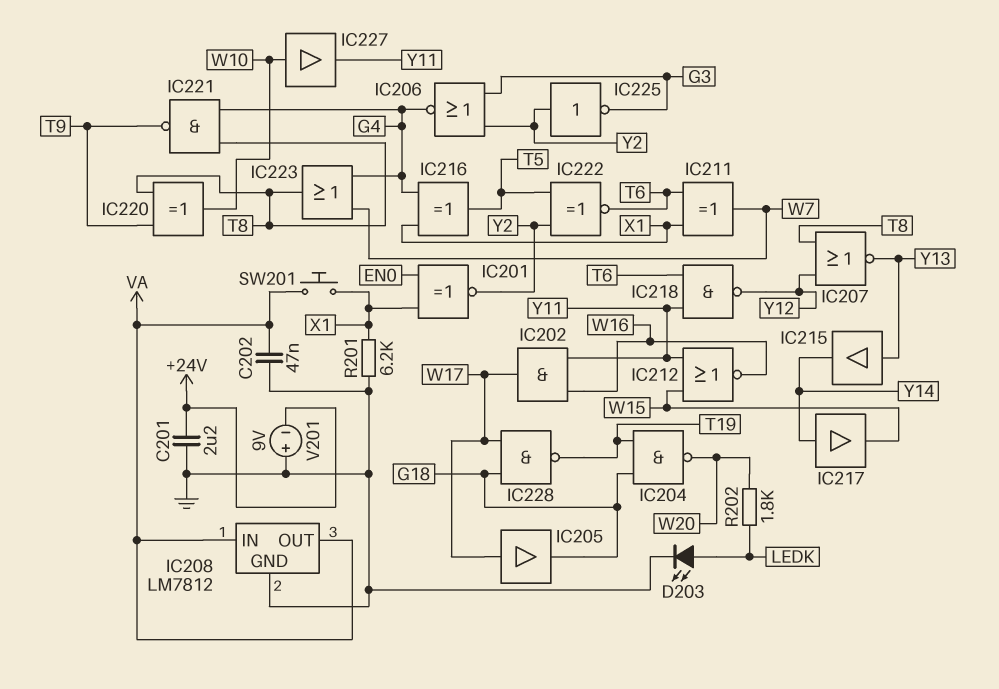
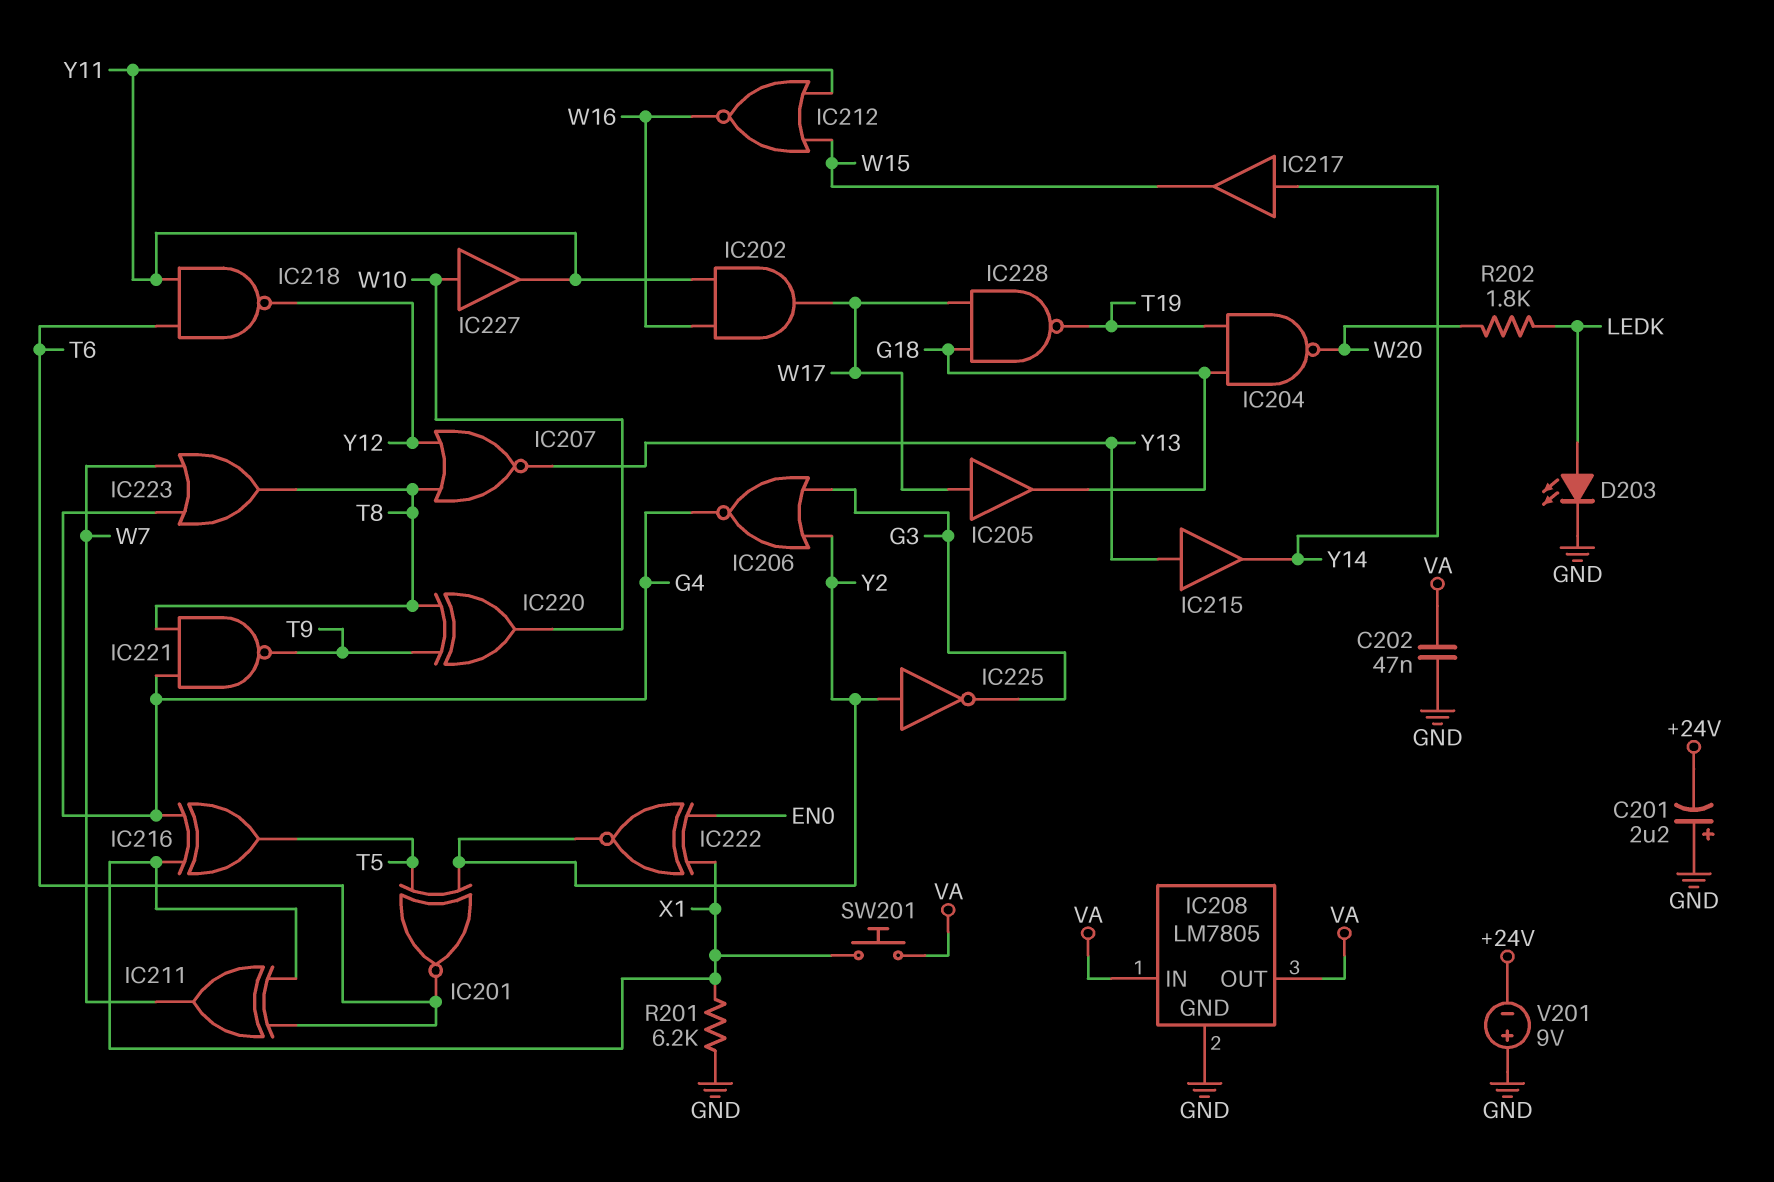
C201: 2.2uF (+24V, GND) -> 2.2uF (plus GND, minus +24V)
IC201: XNOR (in EN0, in X1, out Y2) -> XNOR (in T5, in Y2, out T6)
IC208: LM7812 -> LM7805
IC222: XNOR (in T5, in Y2, out T6) -> XNOR (in EN0, in X1, out Y2)

